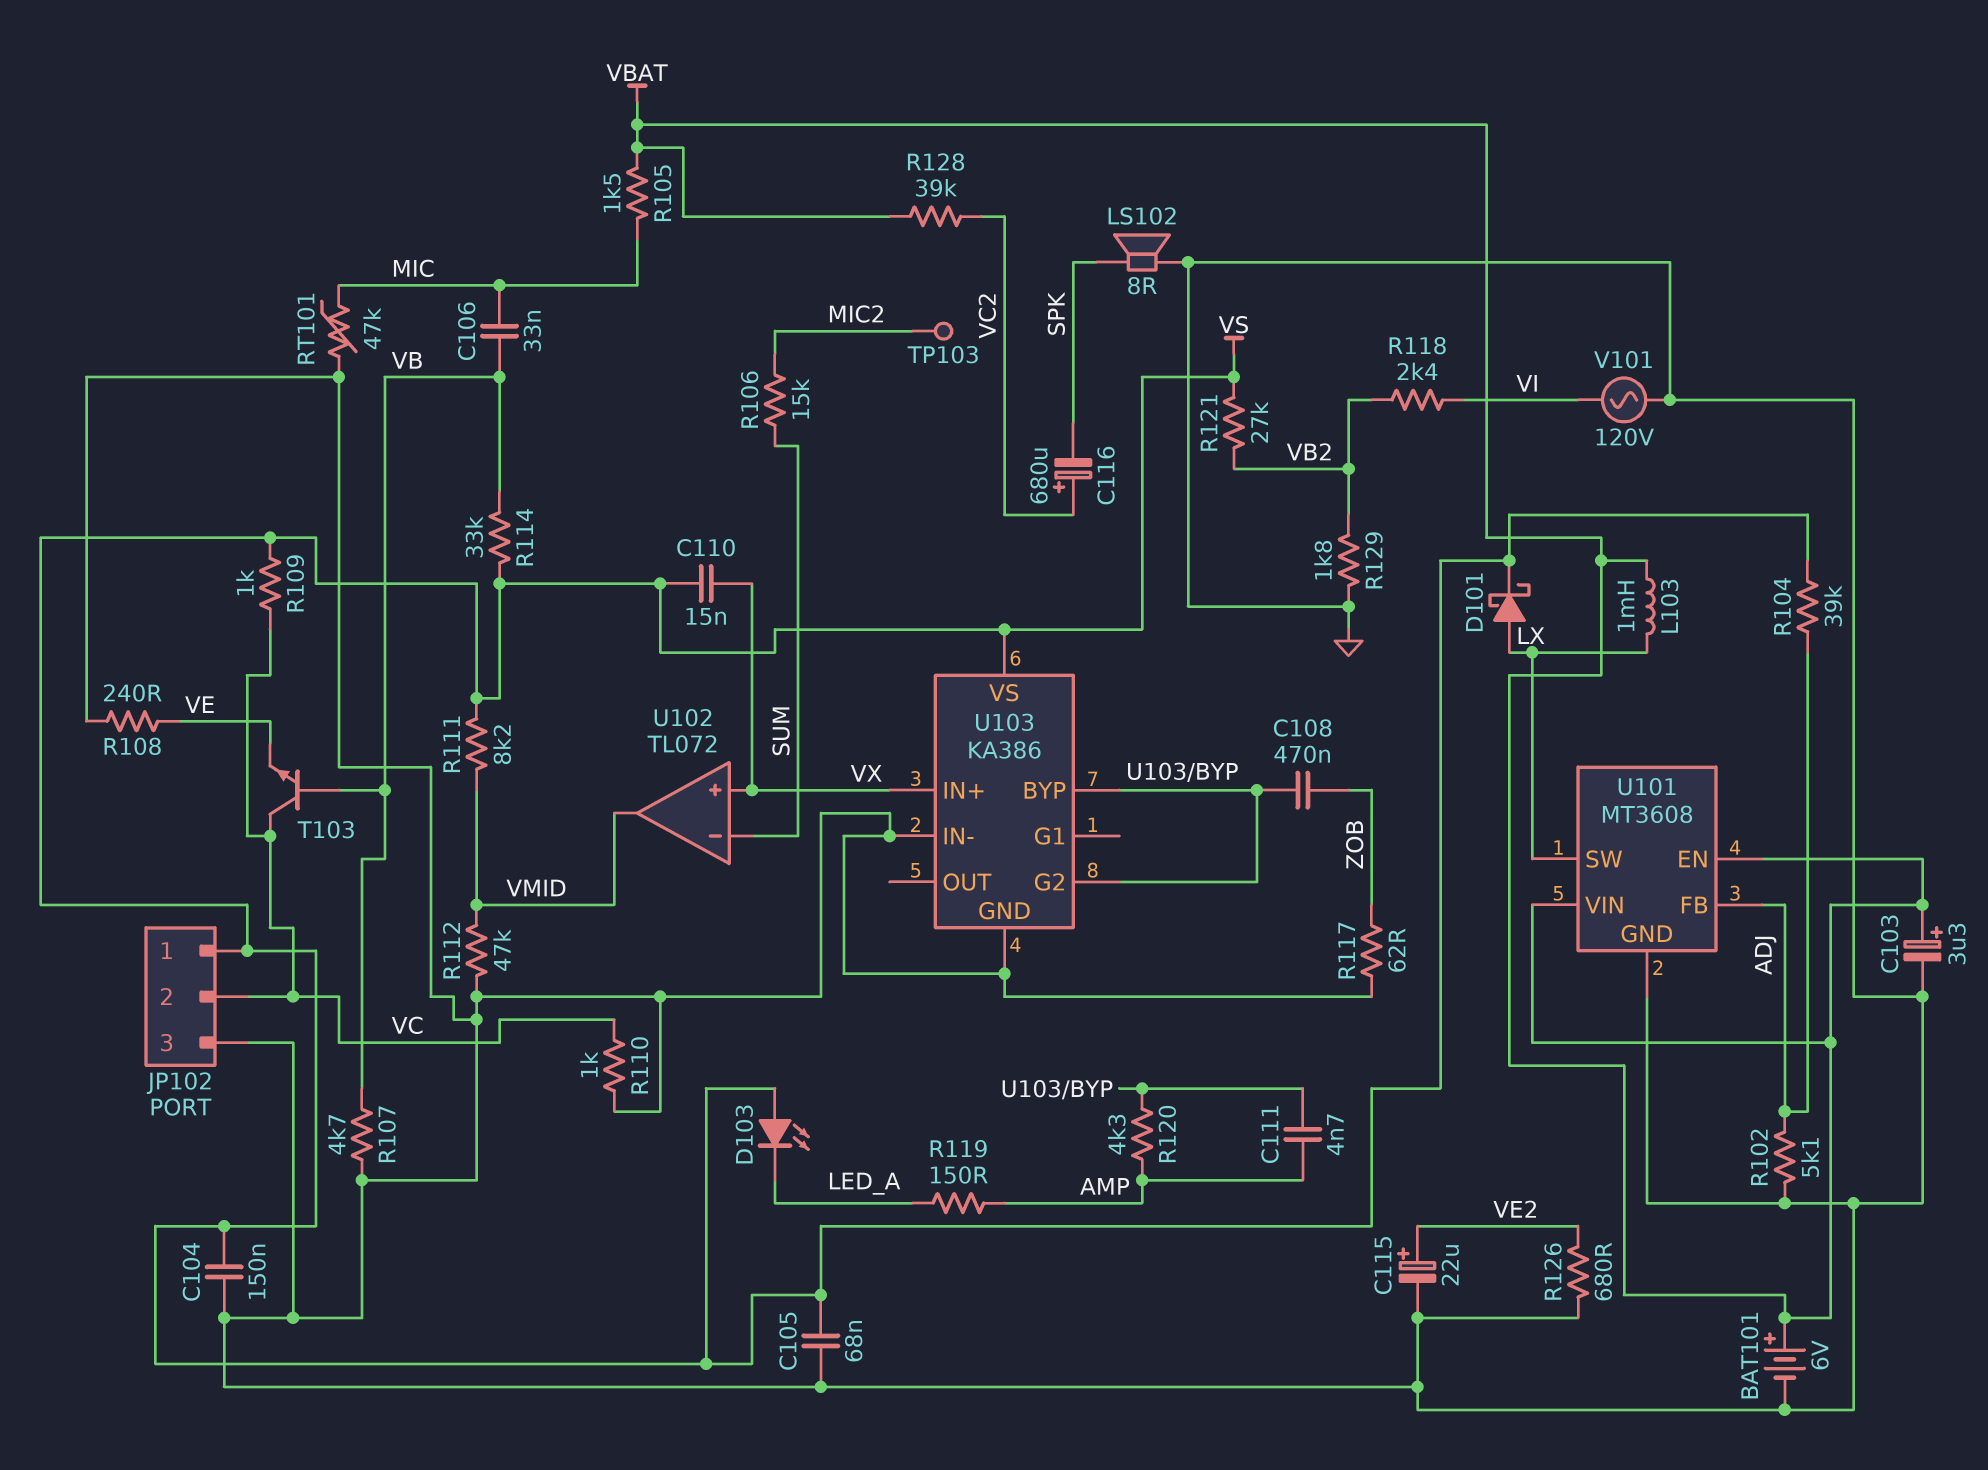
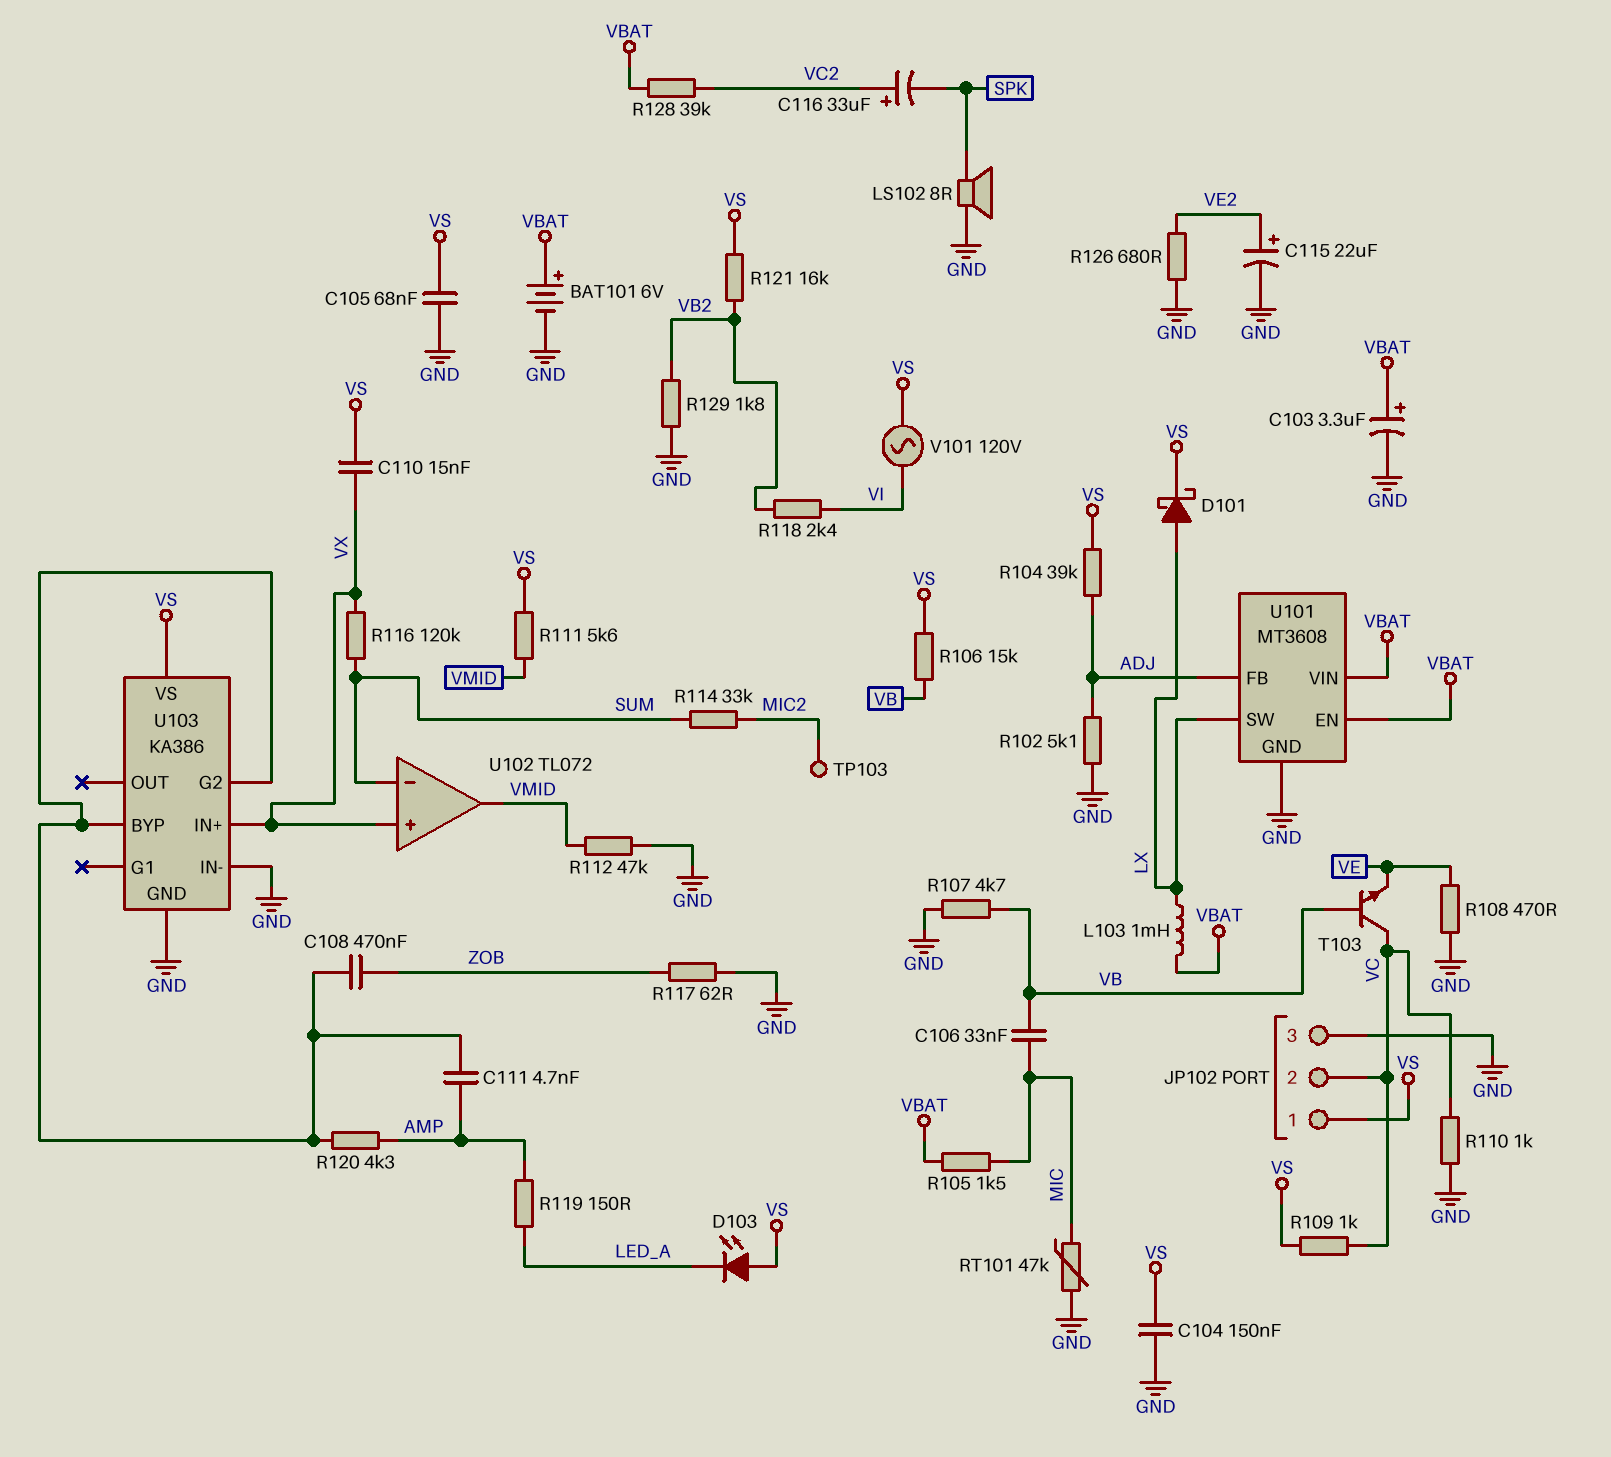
C116: 680uF (plus VC2, minus SPK) -> 33uF (plus VC2, minus SPK)
R106: 15k (MIC2, SUM) -> 15k (VB, VS)
R108: 240 (GND, VE) -> 470 (GND, VE)
R111: 8.2k (VMID, VS) -> 5.6k (VMID, VS)
R114: 33k (VB, VS) -> 33k (MIC2, SUM)
R116: none -> 120k (SUM, VX)
R121: 27k (VB2, VS) -> 16k (VB2, VS)
V101: AC 120V (GND, VI) -> AC 120V (VI, VS)

